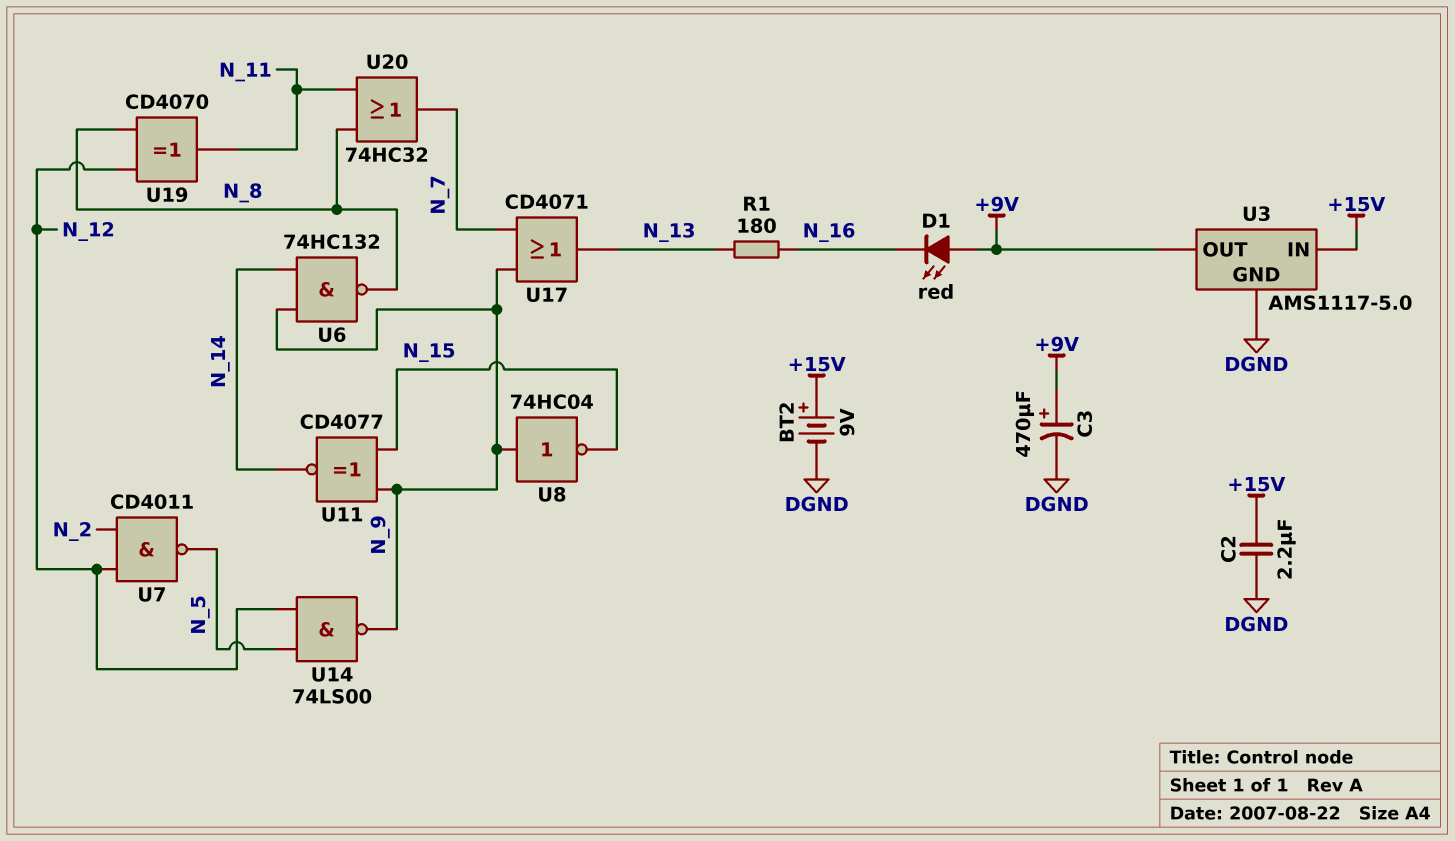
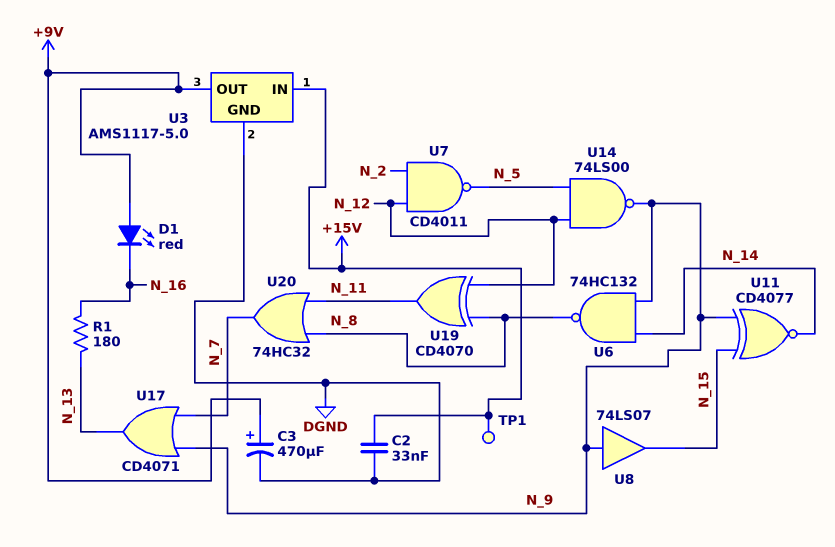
BT2: 9V (plus +15V, minus DGND) -> none
C2: 2.2uF (+15V, DGND) -> 33nF (+15V, DGND)
TP1: none -> test point (+15V)
U8: NOT 74HC04 (in N_9, out N_15) -> buffer 74LS07 (in N_9, out N_15)

